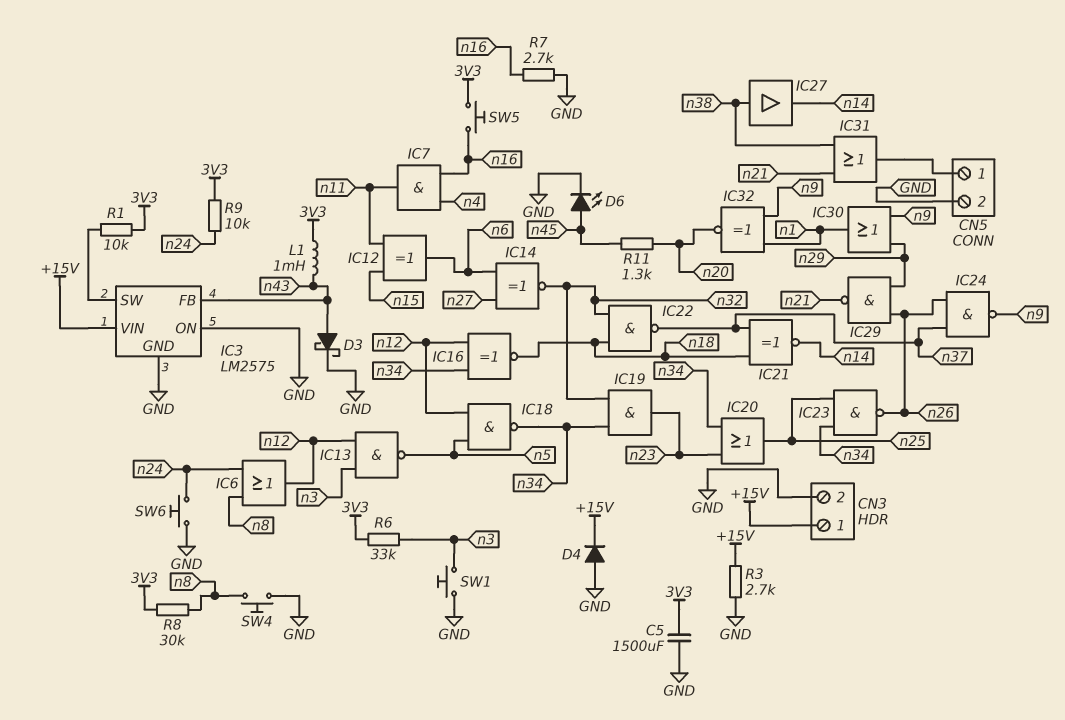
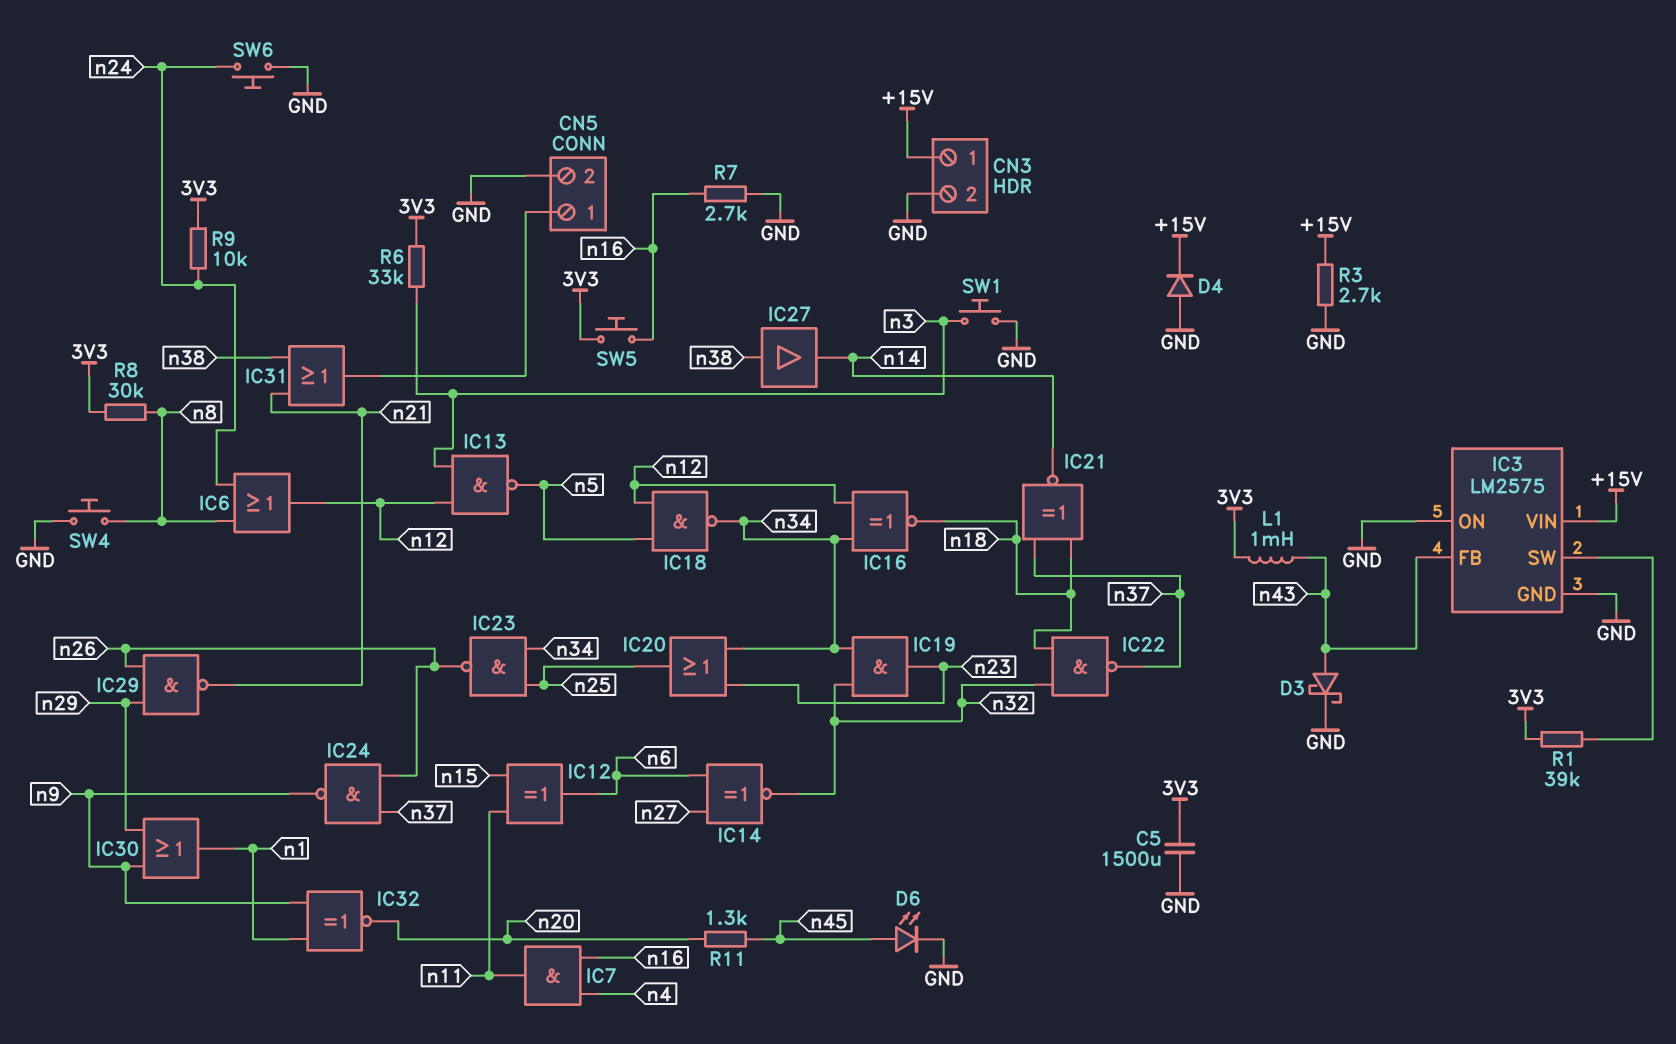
R1: 10k (3V3, IC3/SW) -> 39k (3V3, IC3/SW)

